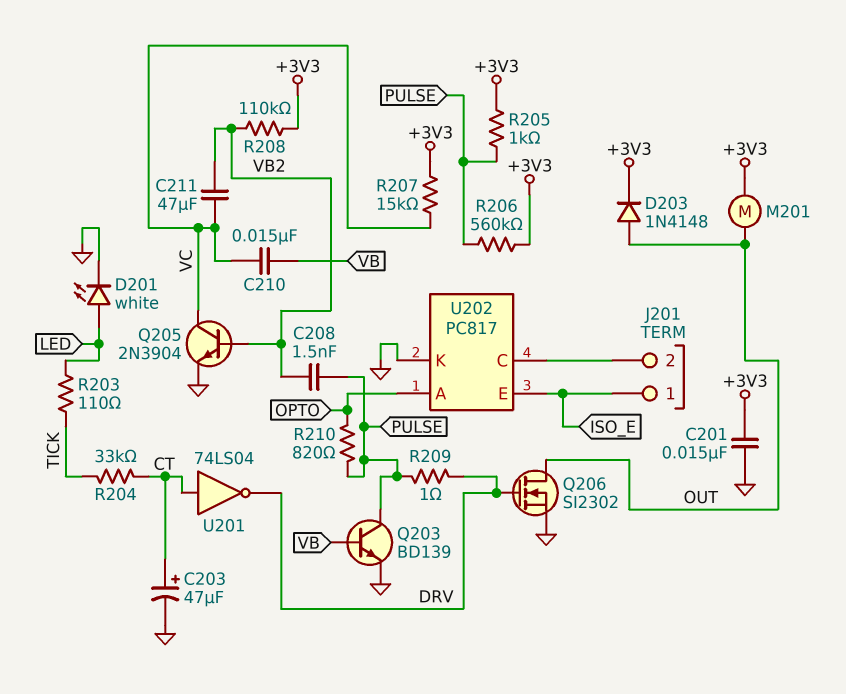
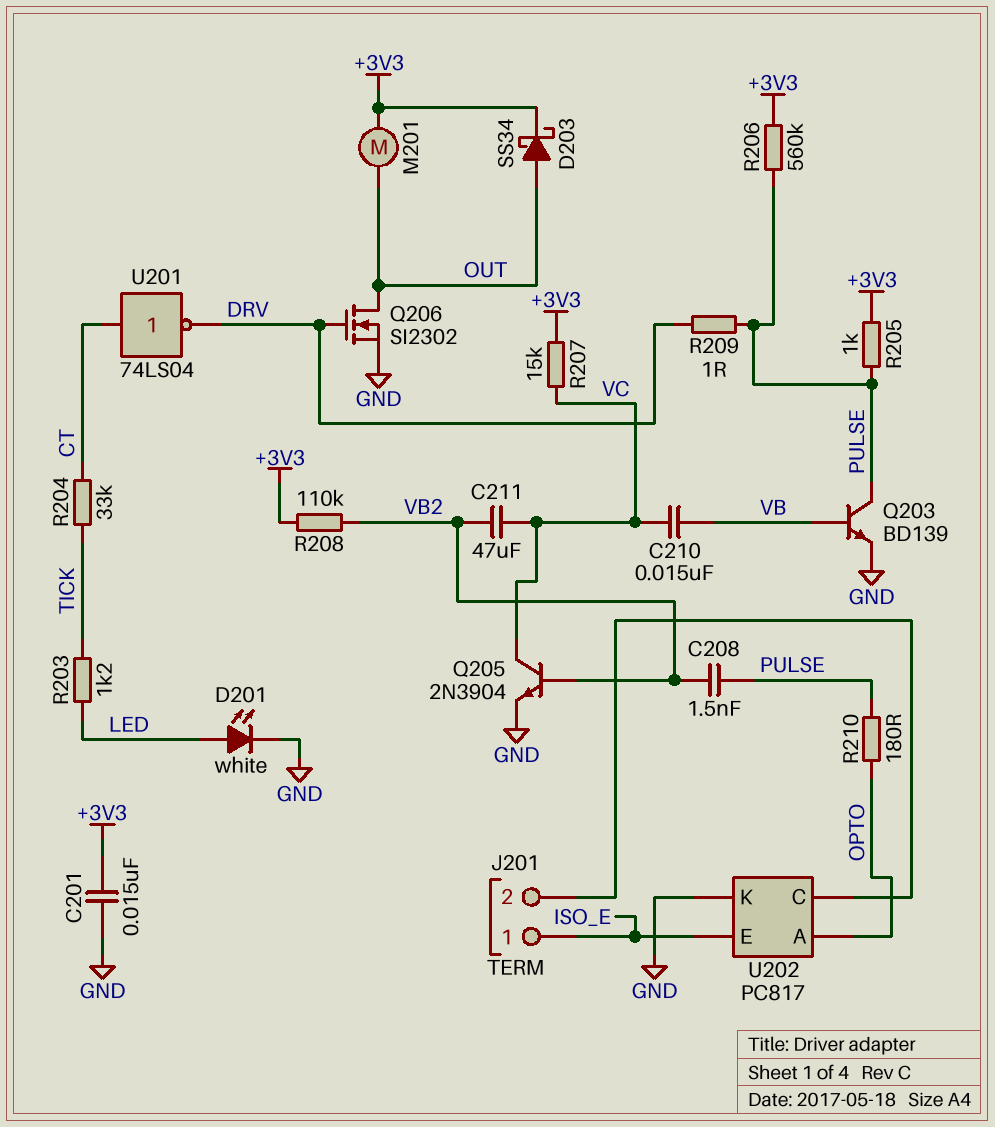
C203: 47uF (plus CT, minus GND) -> none
D203: diode 1N4148 (A OUT, K +3V3) -> schottky SS34 (A OUT, K +3V3)
R203: 110 (LED, TICK) -> 1.2k (LED, TICK)
R210: 820 (OPTO, PULSE) -> 180 (OPTO, PULSE)

